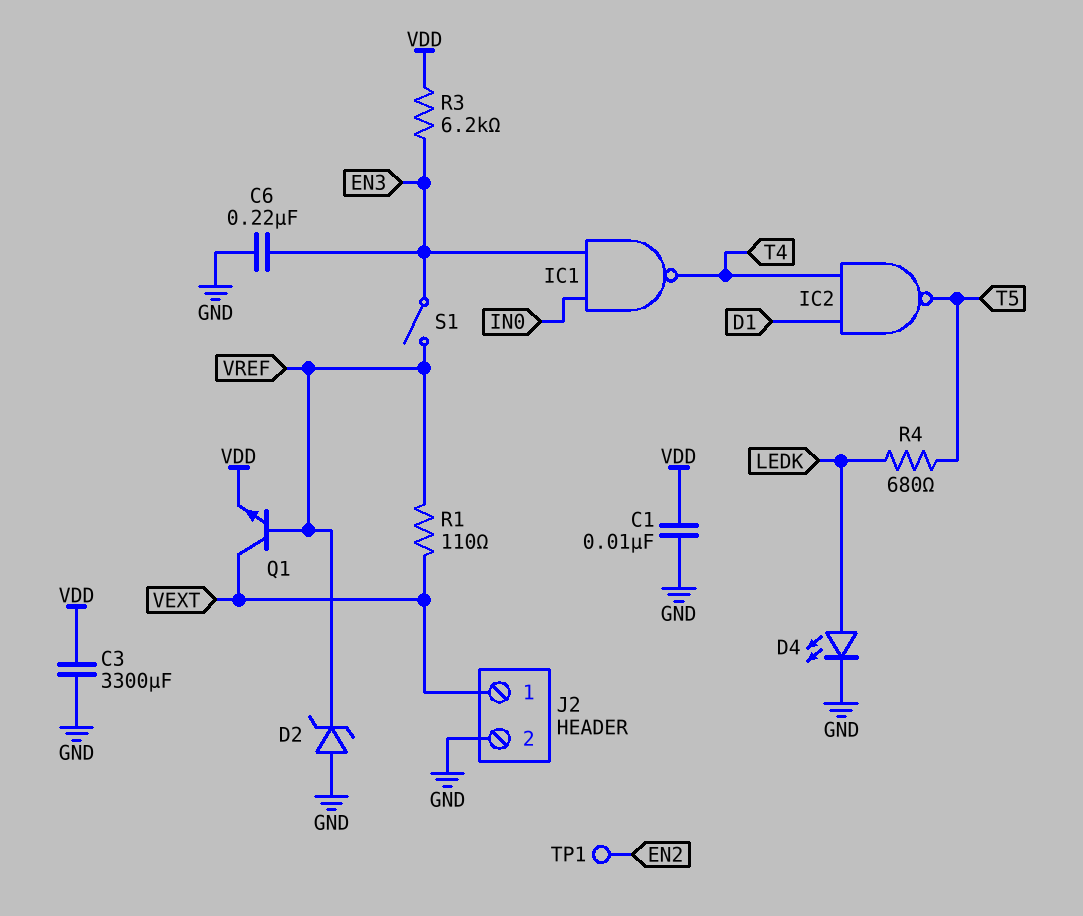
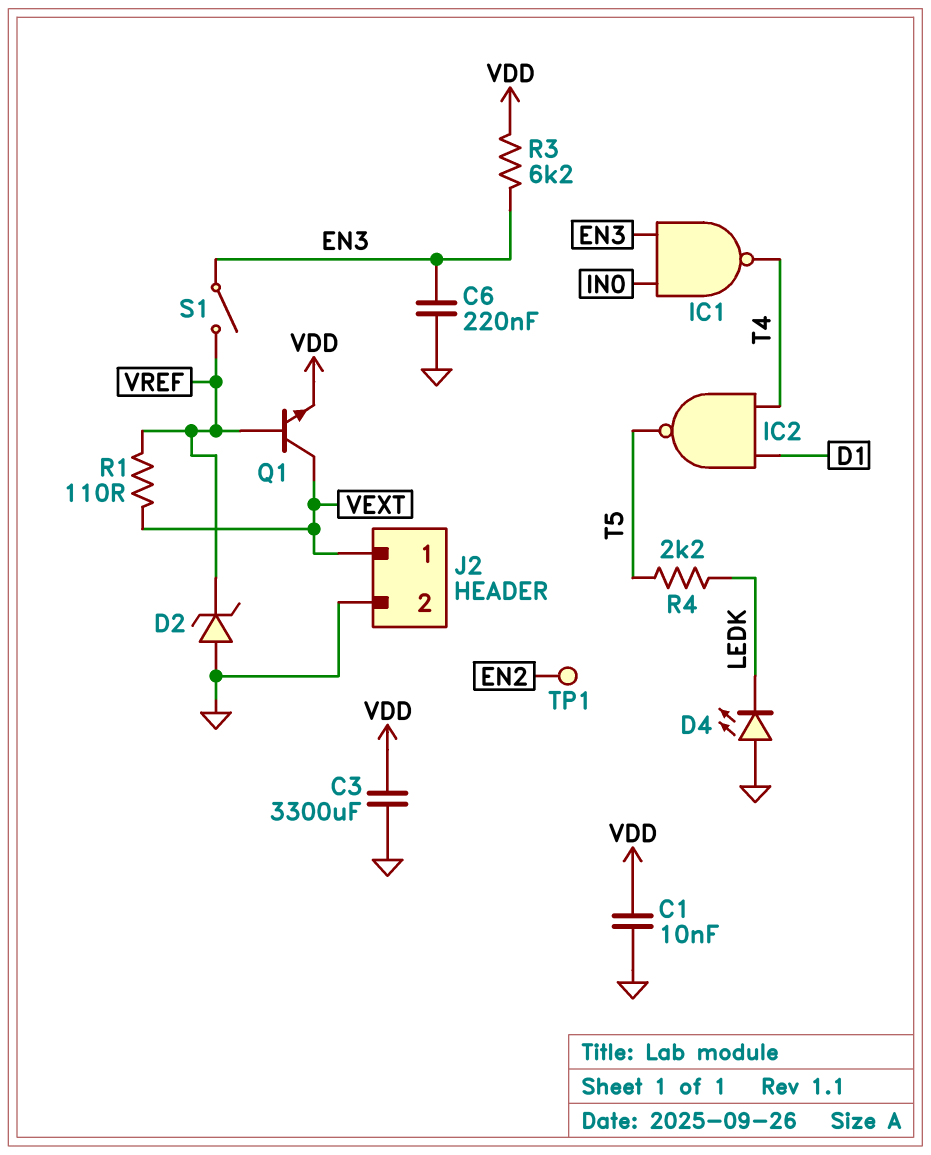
D4: LED (A LEDK, K GND) -> LED (A GND, K LEDK)
R4: 680 (LEDK, T5) -> 2.2k (LEDK, T5)

